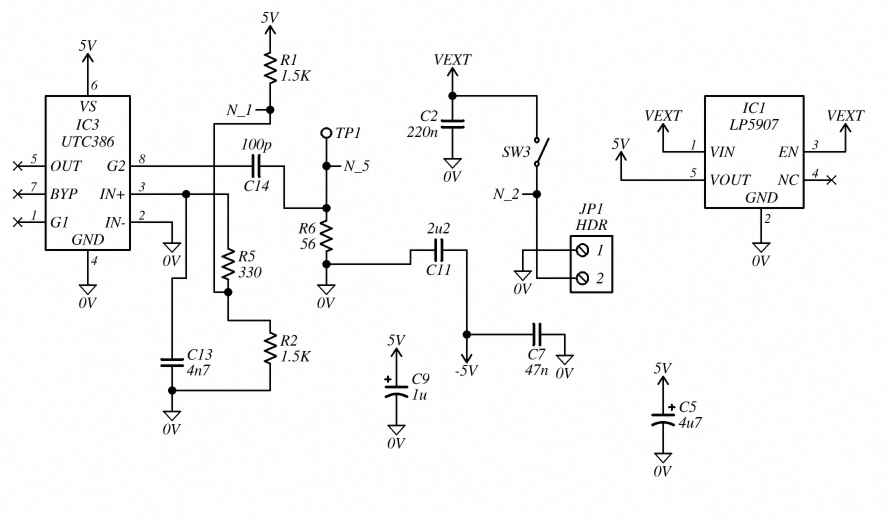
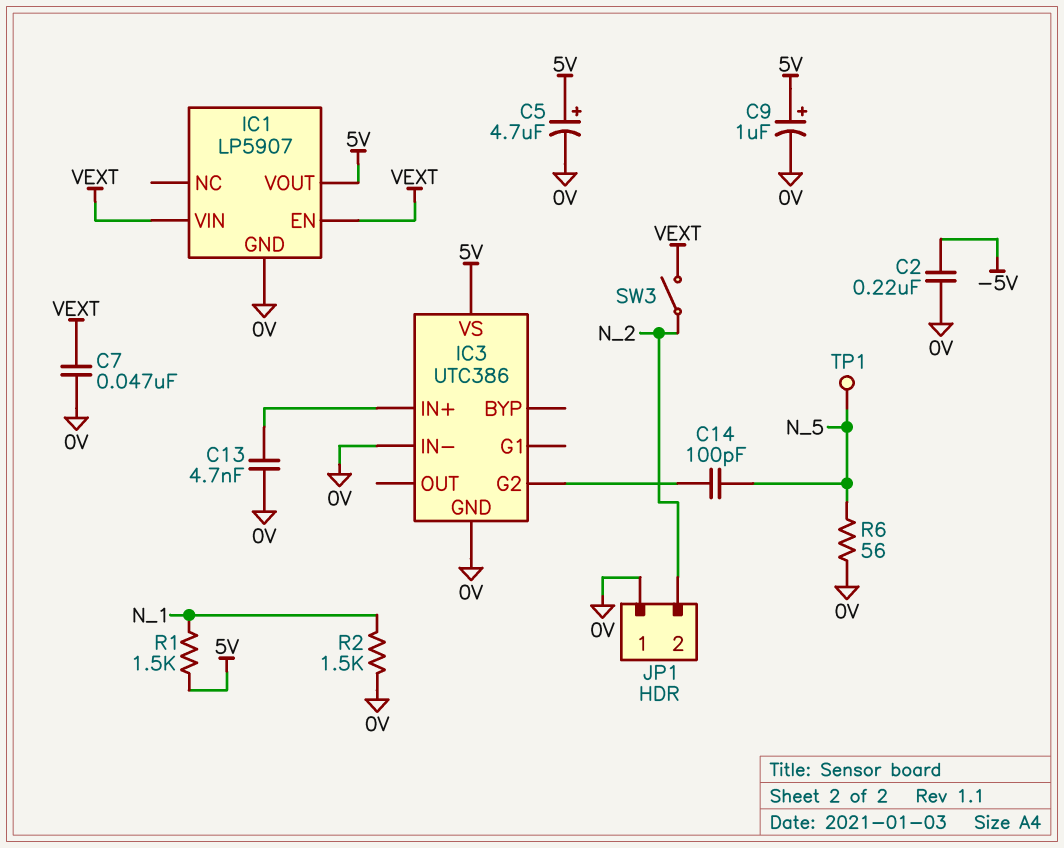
C2: 220nF (0V, VEXT) -> 220nF (-5V, 0V)
C7: 47nF (-5V, 0V) -> 47nF (0V, VEXT)
C11: 2.2uF (-5V, 0V) -> none
R5: 330 (IC3/IN+, N_1) -> none

